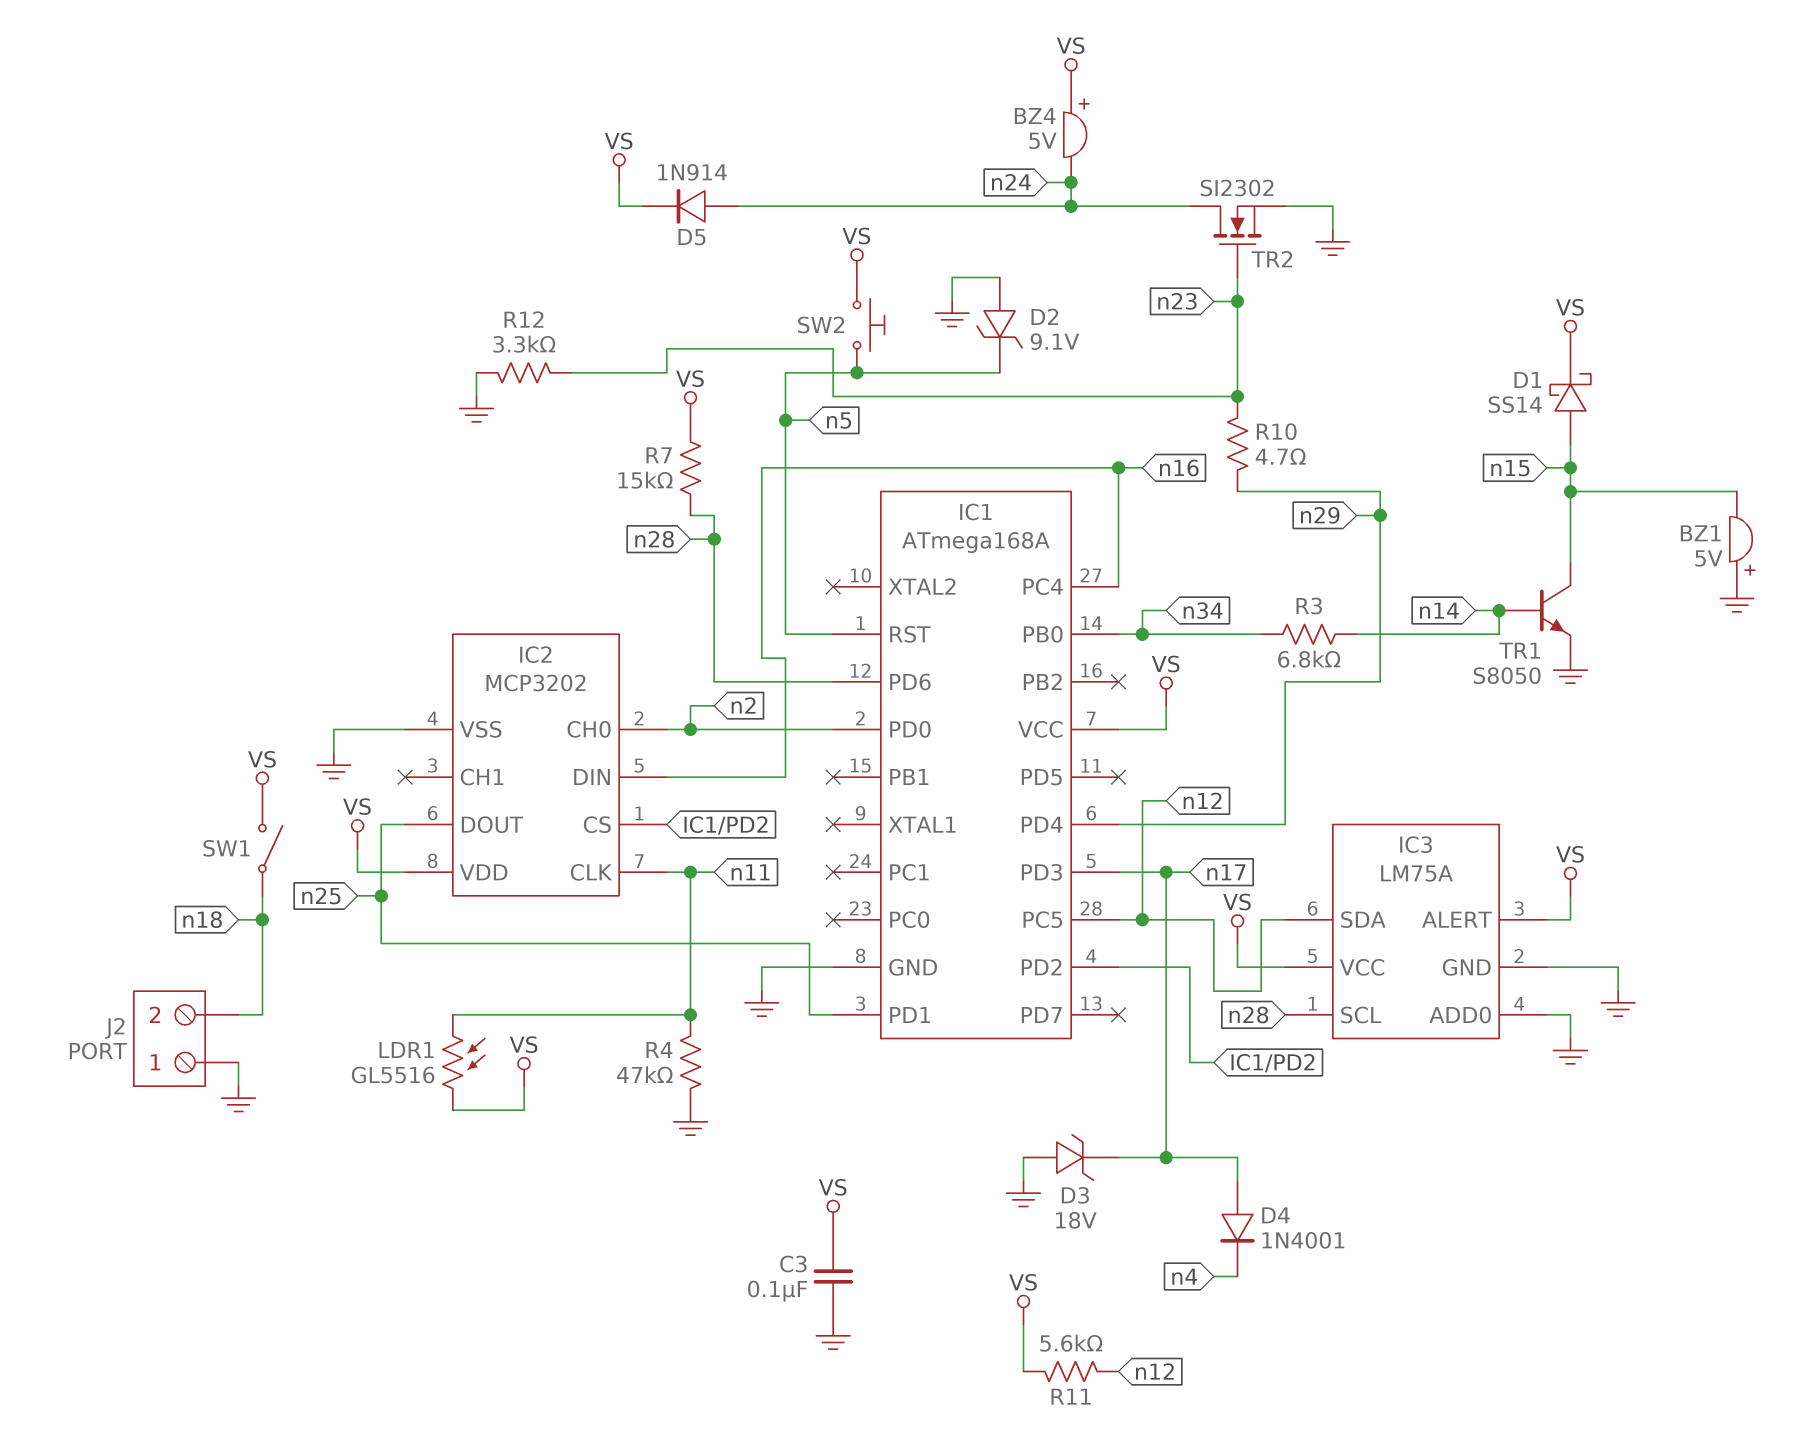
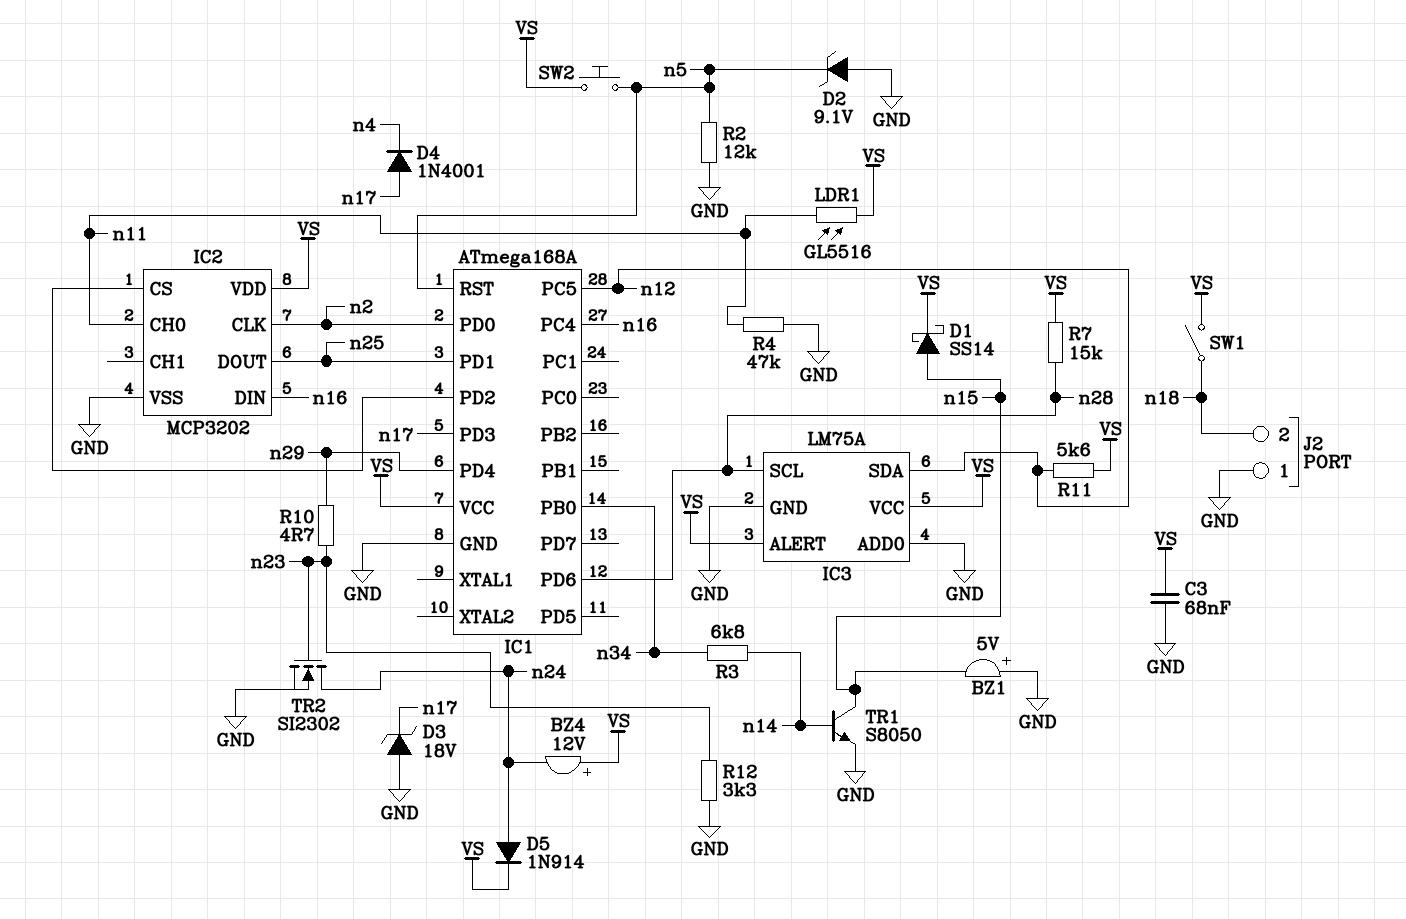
BZ4: buzzer 5V (plus VS, minus n24) -> buzzer 12V (plus VS, minus n24)
C3: 100nF (GND, VS) -> 68nF (GND, VS)
IC2 pin CH0: n2 -> n11
IC2 pin CLK: n11 -> n2
R2: none -> 12k (GND, n5)

